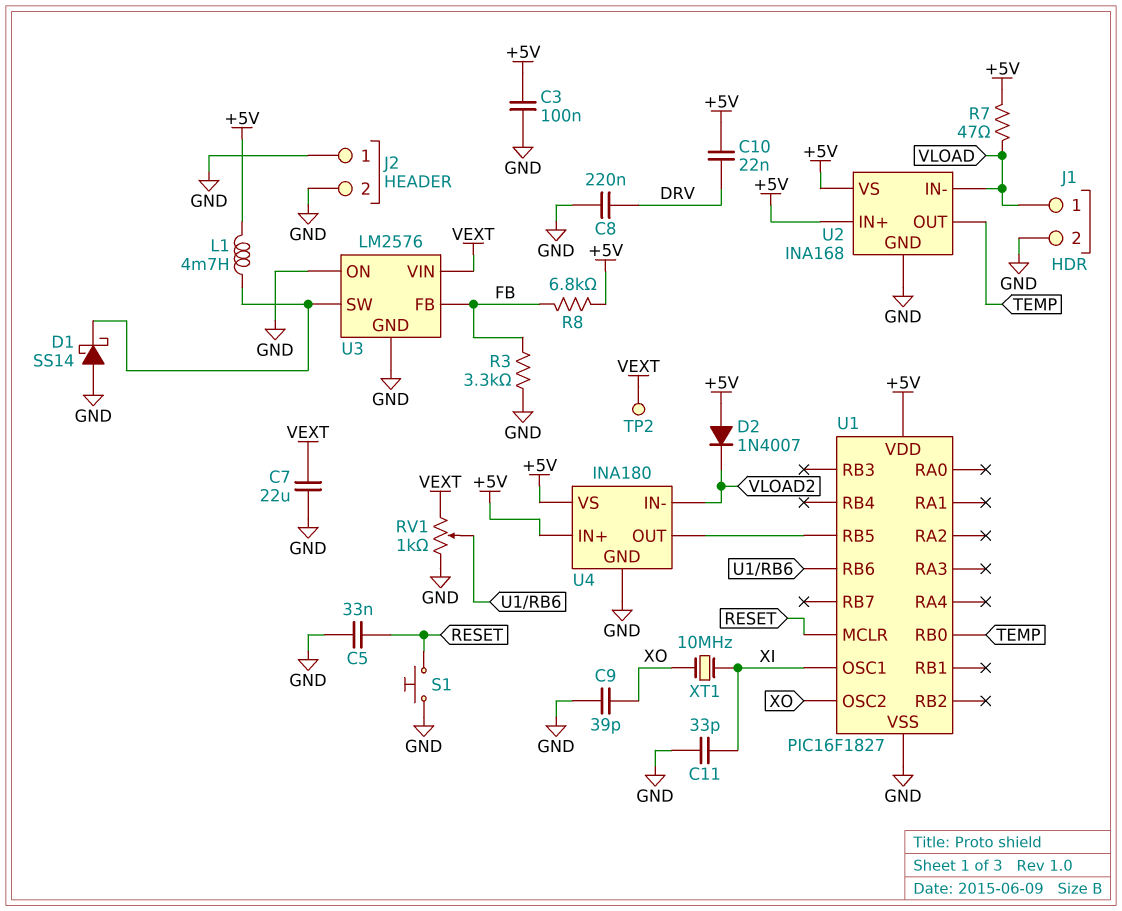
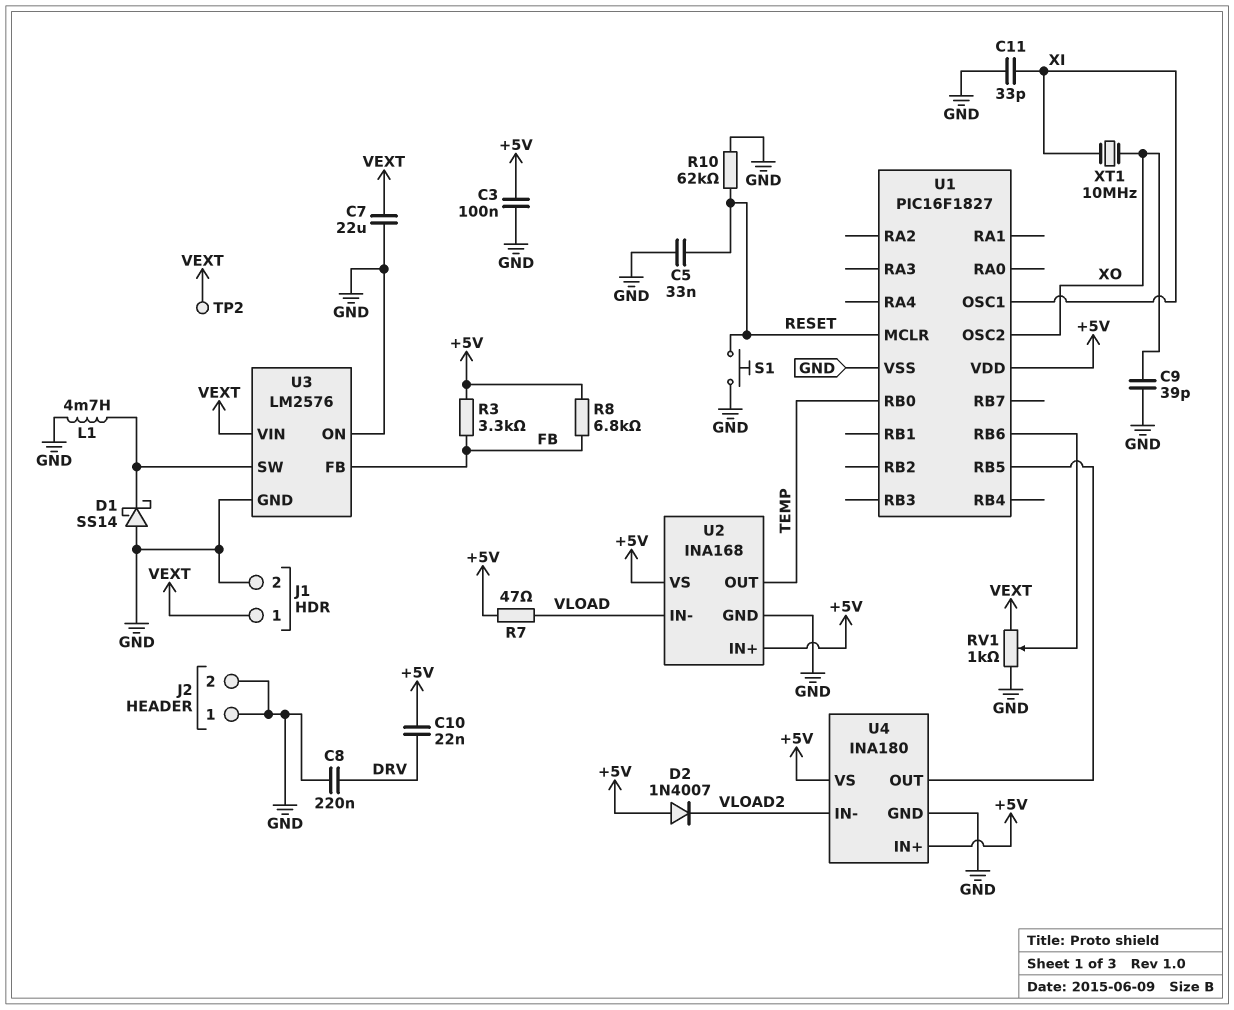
J1 pin 1: VLOAD -> VEXT
L1: 4.7mH (+5V, U3/SW) -> 4.7mH (GND, U3/SW)
R3: 3.3k (FB, GND) -> 3.3k (+5V, FB)
R10: none -> 62k (GND, RESET)

